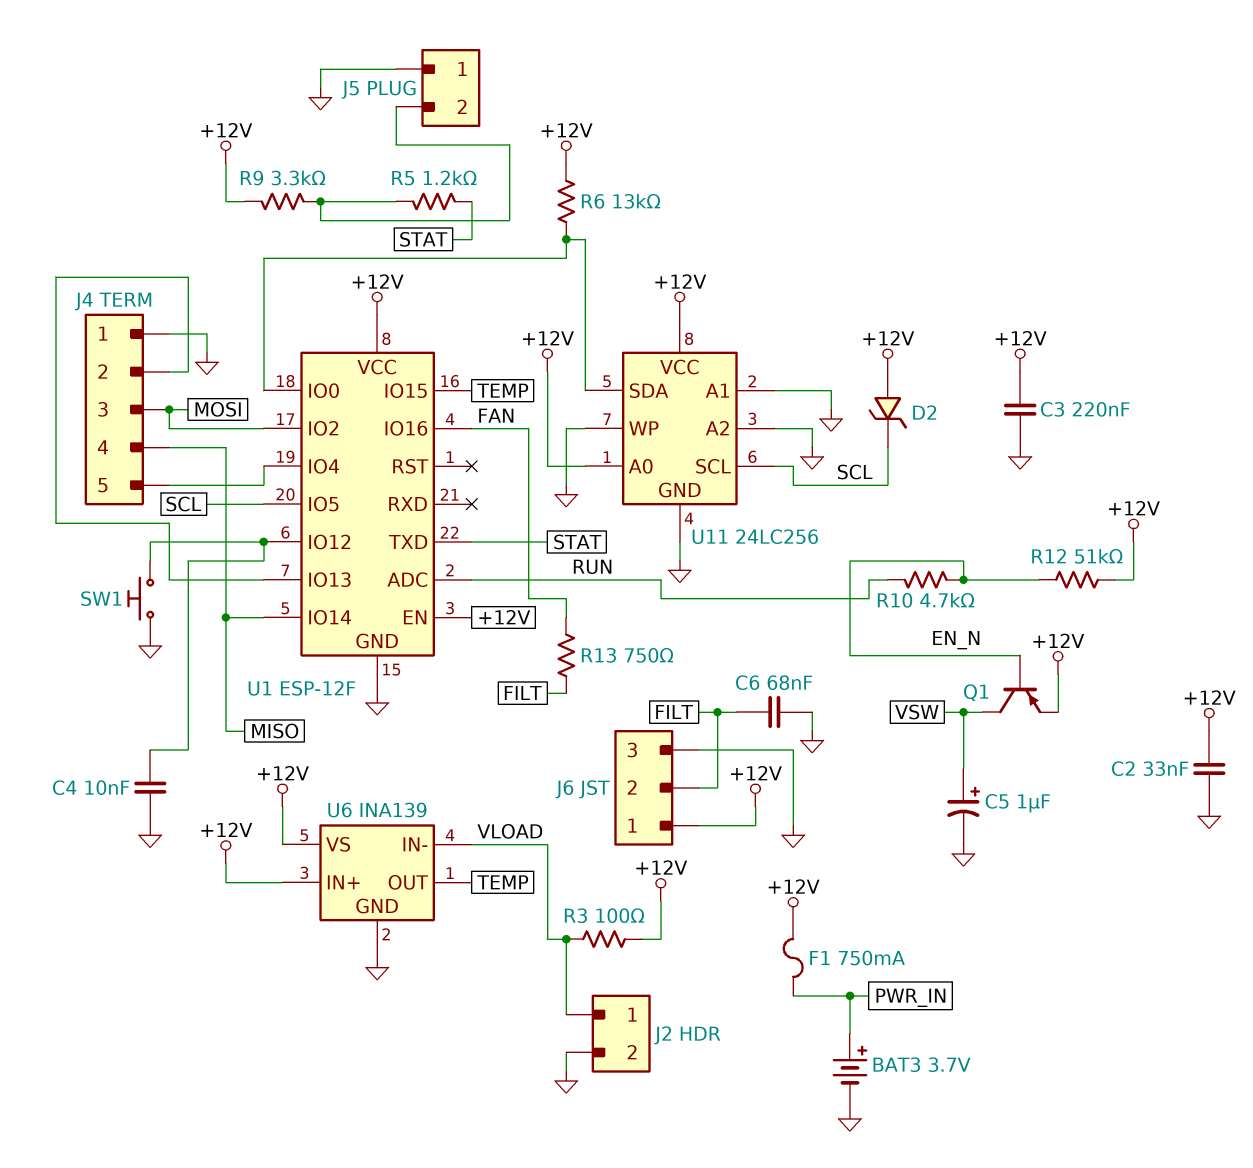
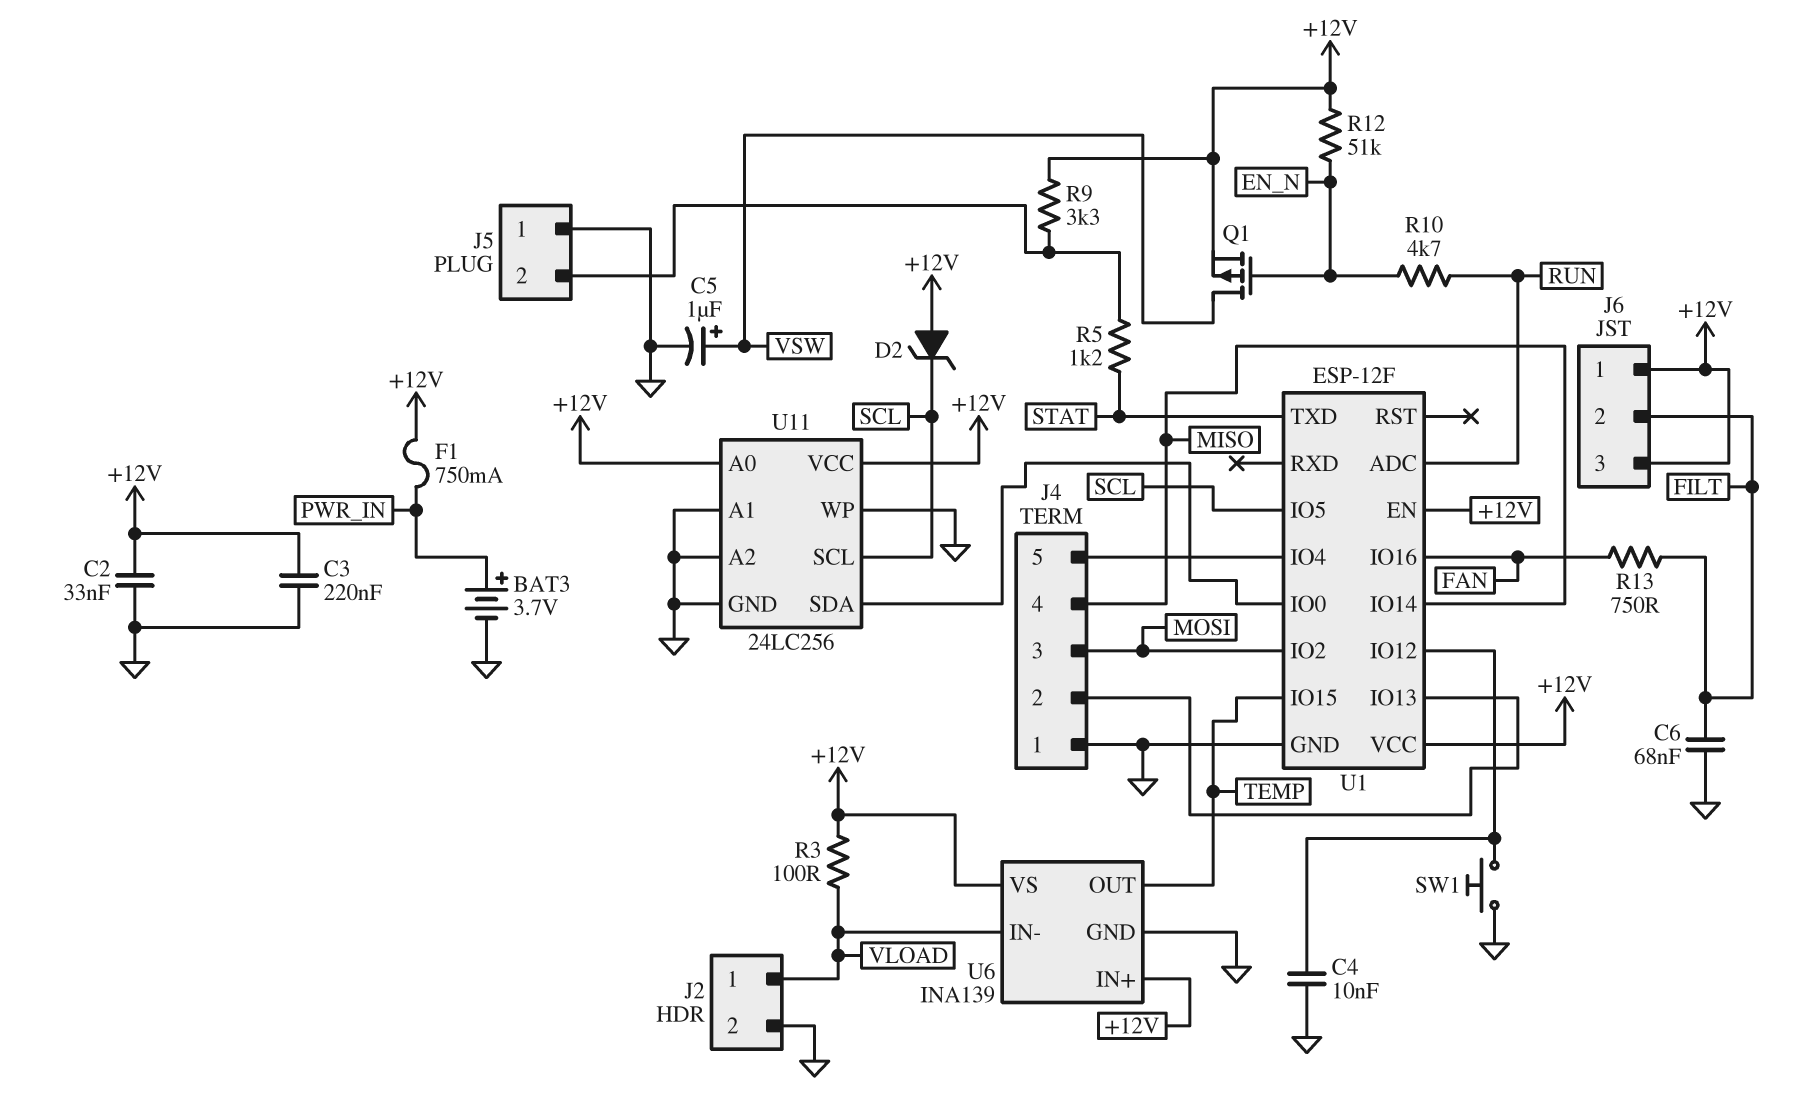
J6 pin 3: GND -> +12V
Q1: PNP (B EN_N, C VSW, E +12V) -> PMOS (G EN_N, D VSW, S +12V)
R6: 13k (+12V, U1/IO0) -> none

